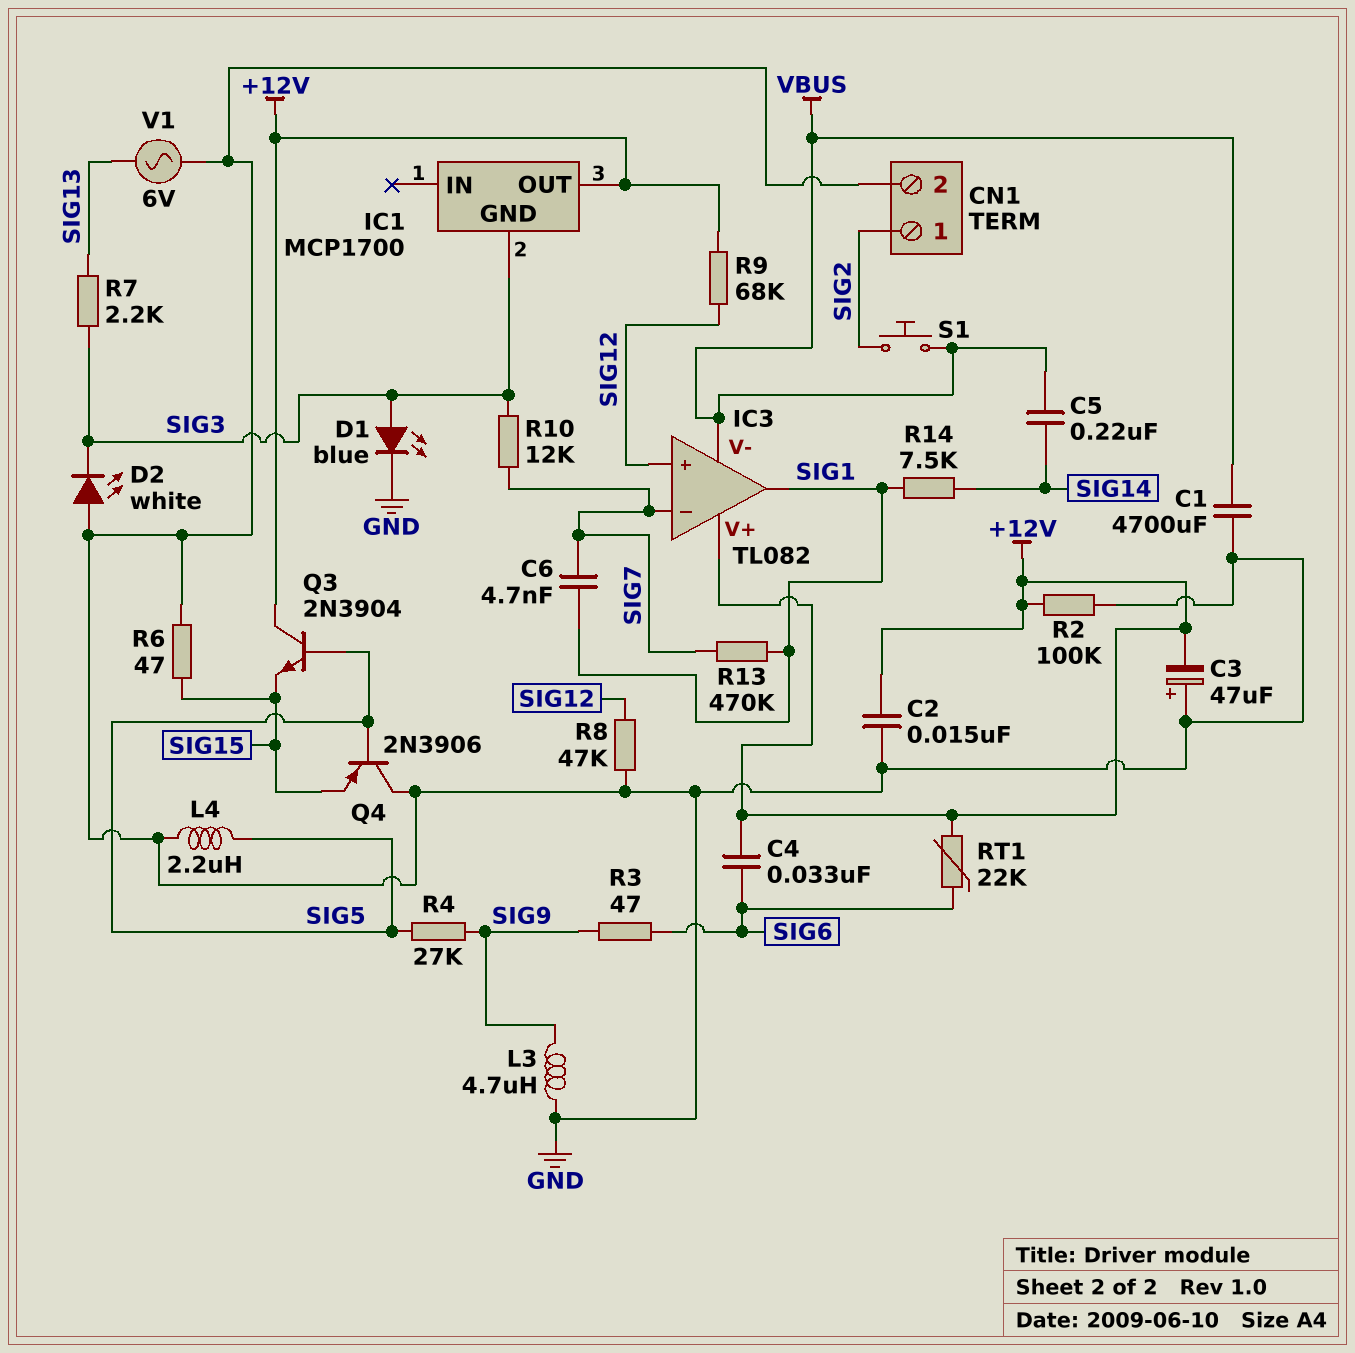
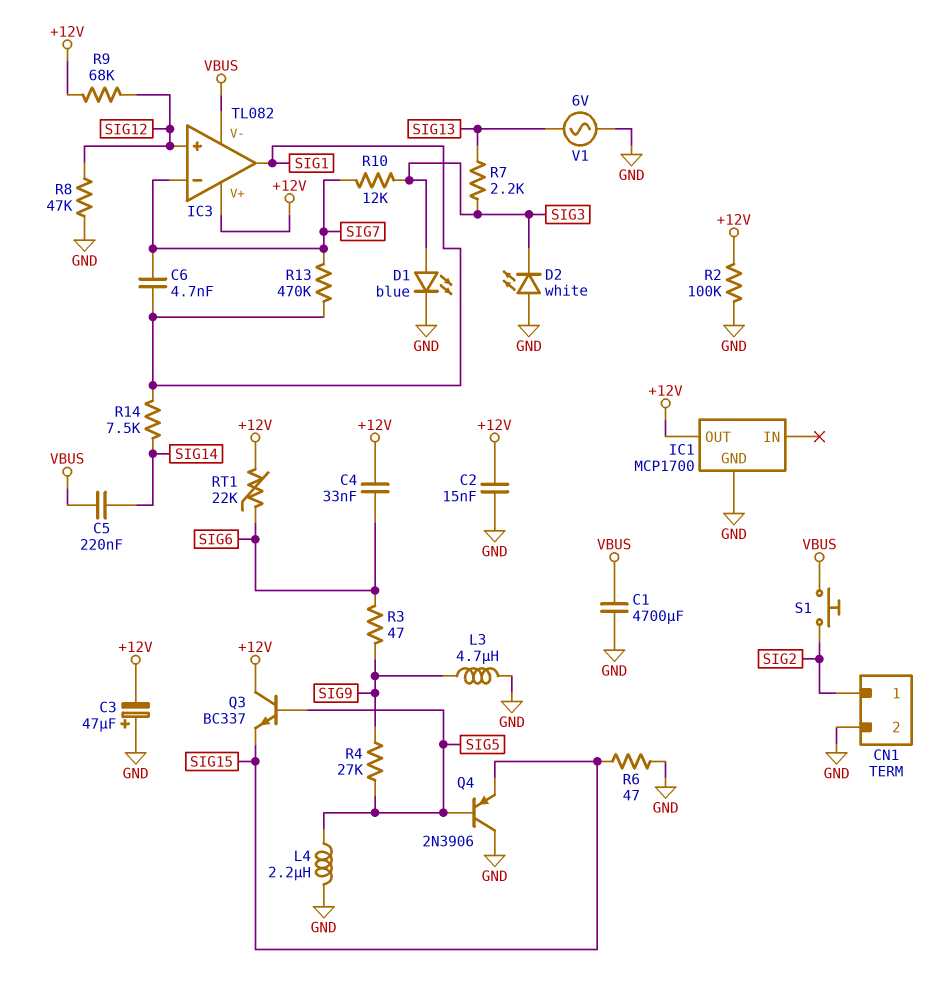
IC1 pin GND: SIG3 -> GND
Q3: NPN 2N3904 (B SIG5, C +12V, E SIG15) -> NPN BC337 (B SIG5, C +12V, E SIG15)

